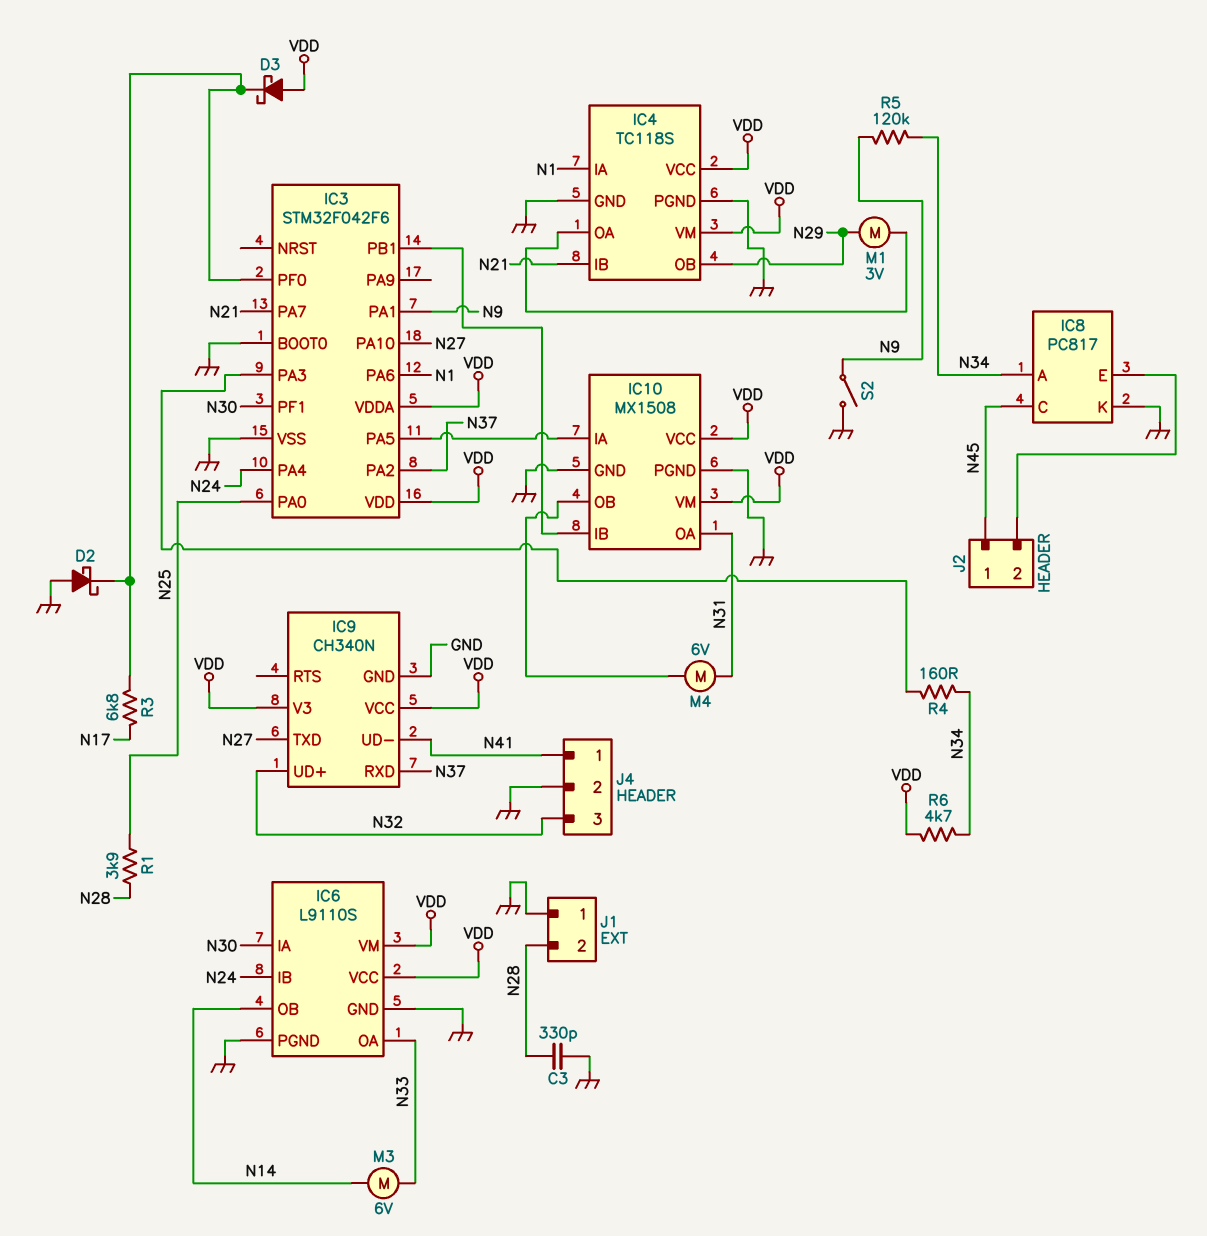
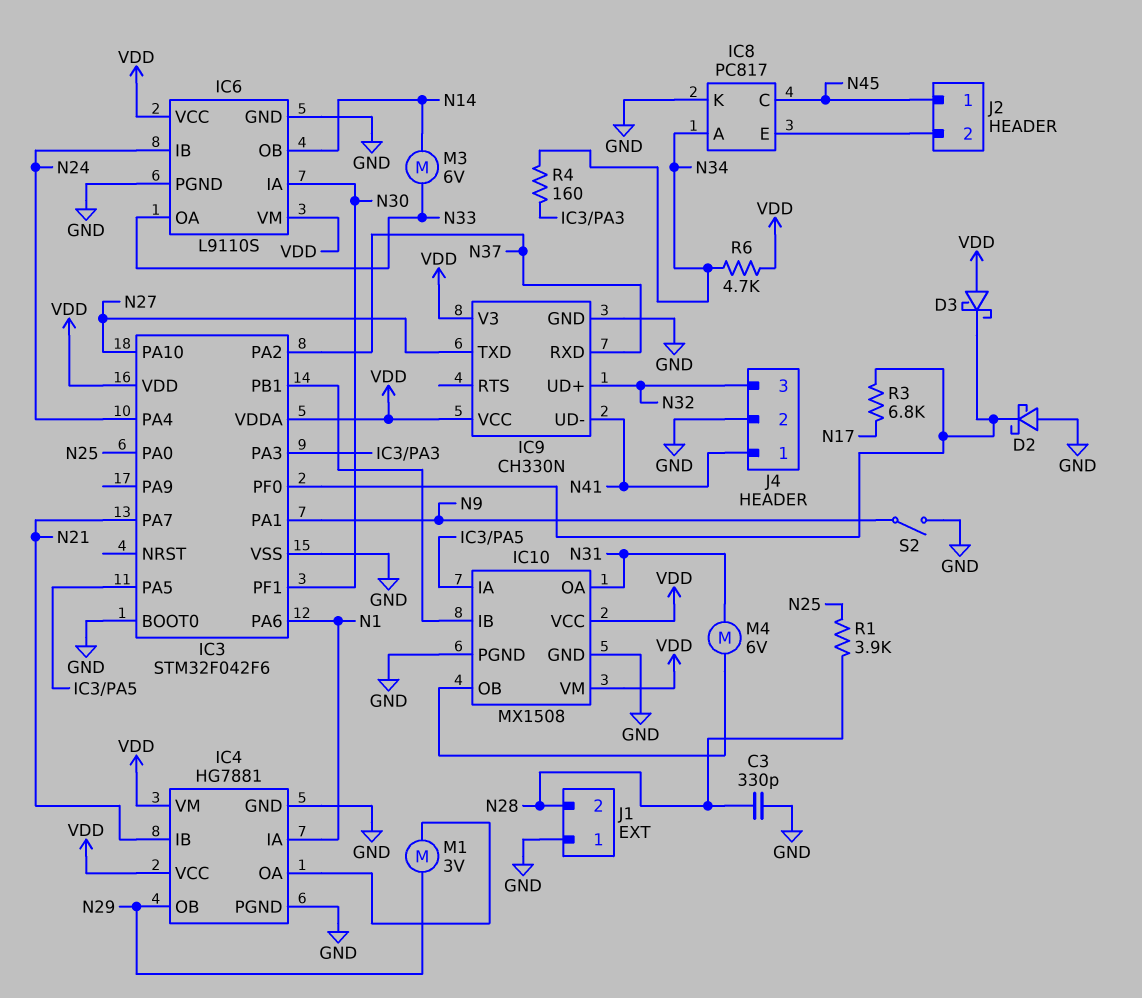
IC4: TC118S -> HG7881
IC9: CH340N -> CH330N
R5: 120k (N9, N34) -> none

